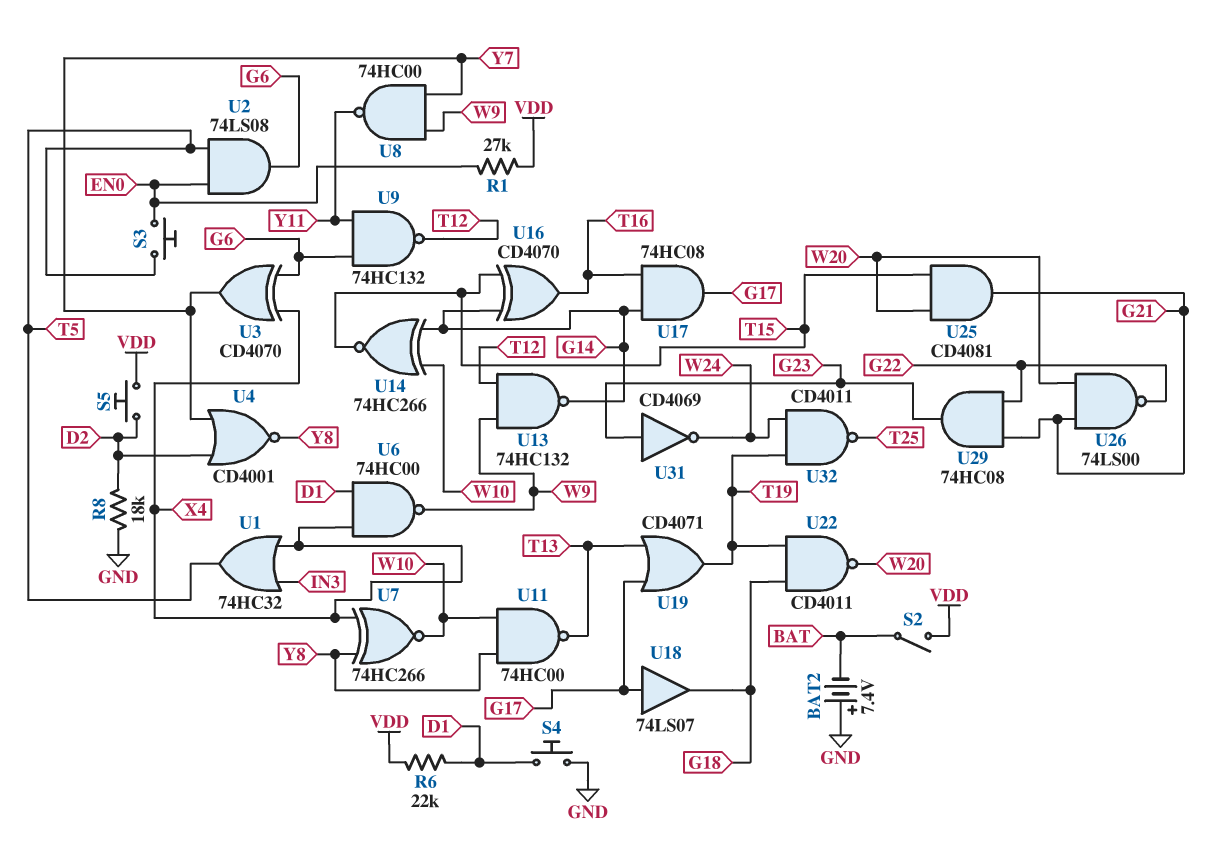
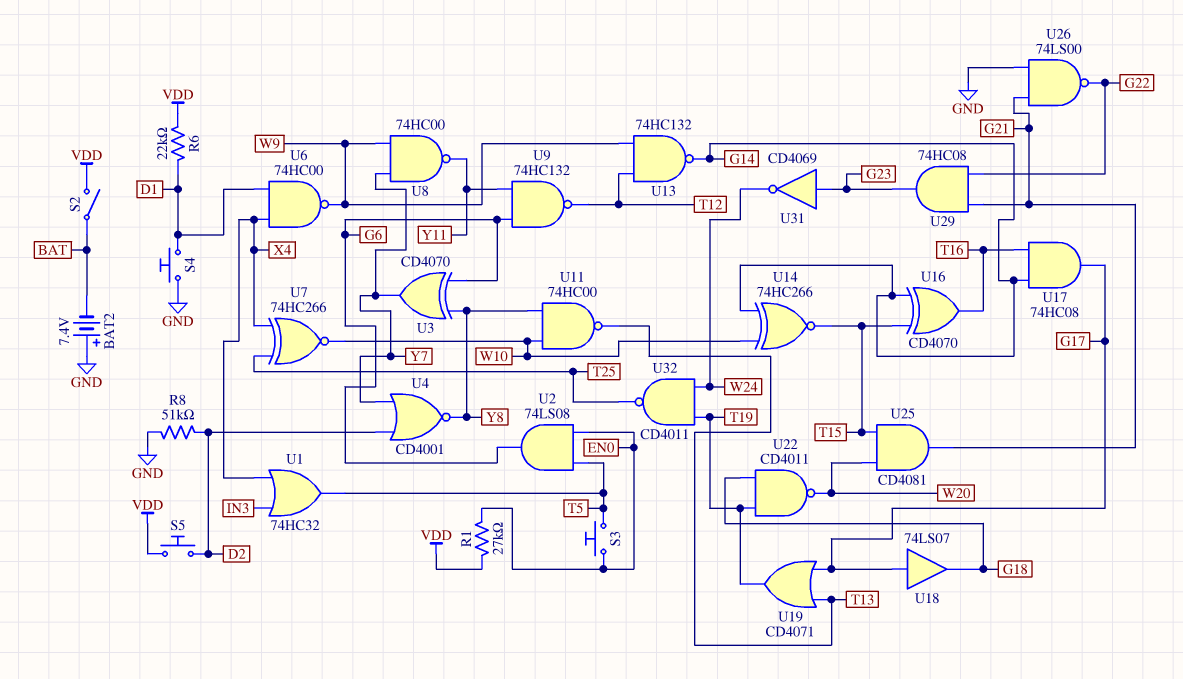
R8: 18k (D2, GND) -> 51k (D2, GND)
U3: XOR CD4070 (in G6, in X4, out Y7) -> XOR CD4070 (in G6, in Y8, out Y7)
U7: XNOR 74HC266 (in X4, in Y8, out W10) -> XNOR 74HC266 (in T25, in X4, out W10)
U26: NAND 74LS00 (in G21, in W20, out G22) -> NAND 74LS00 (in G21, in GND, out G22)

